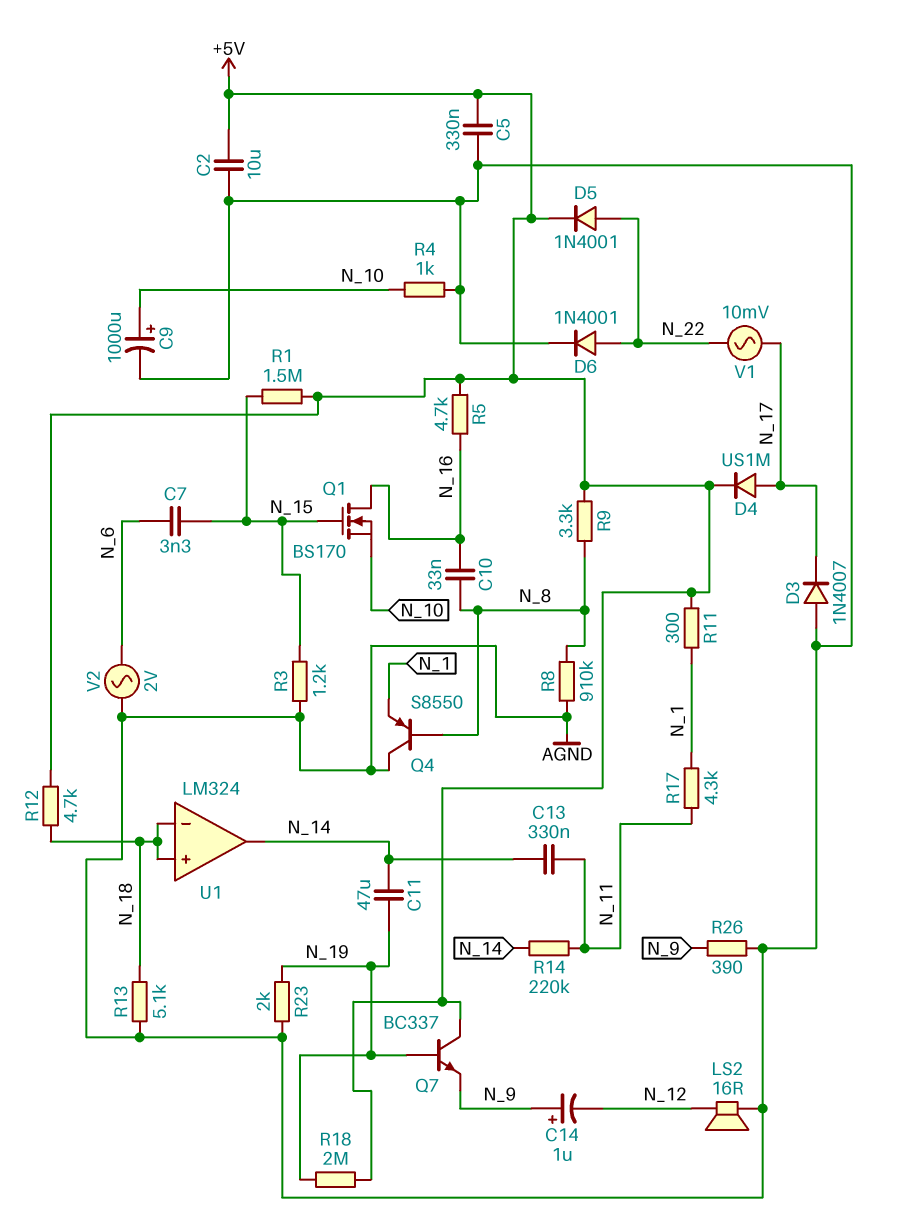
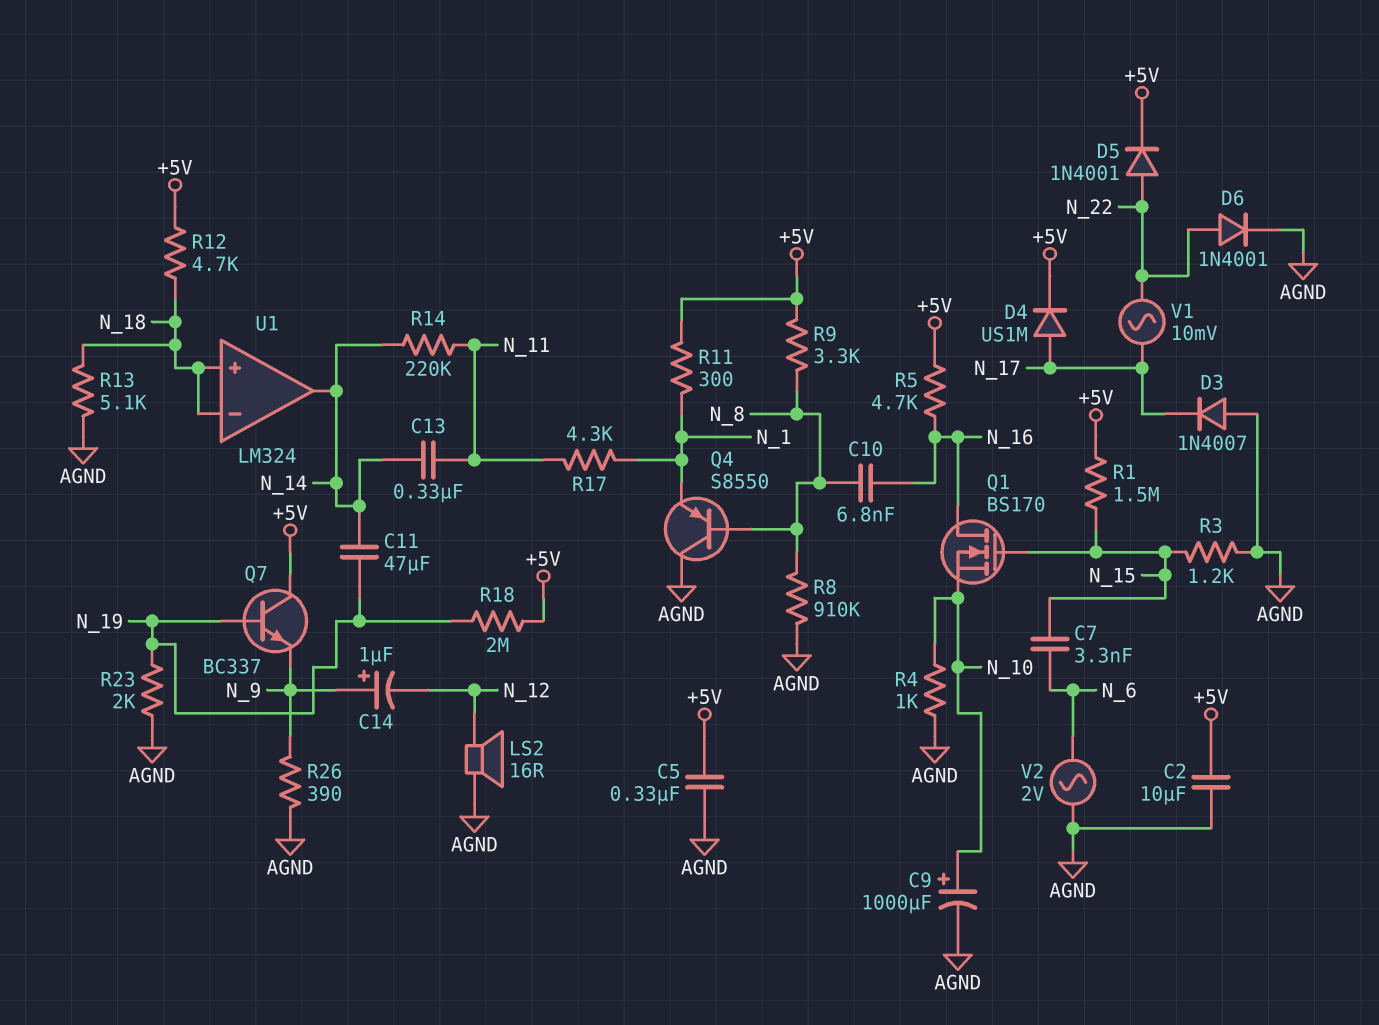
C10: 33nF (N_8, N_16) -> 6.8nF (N_8, N_16)

